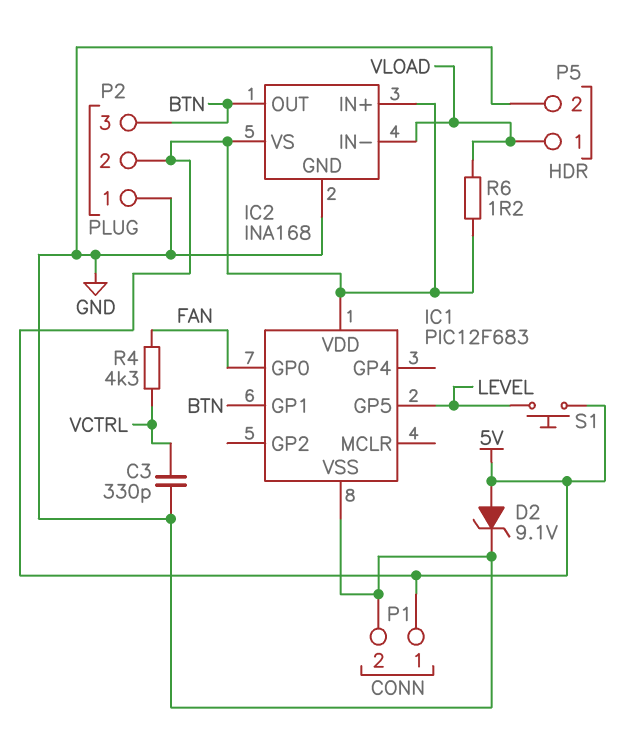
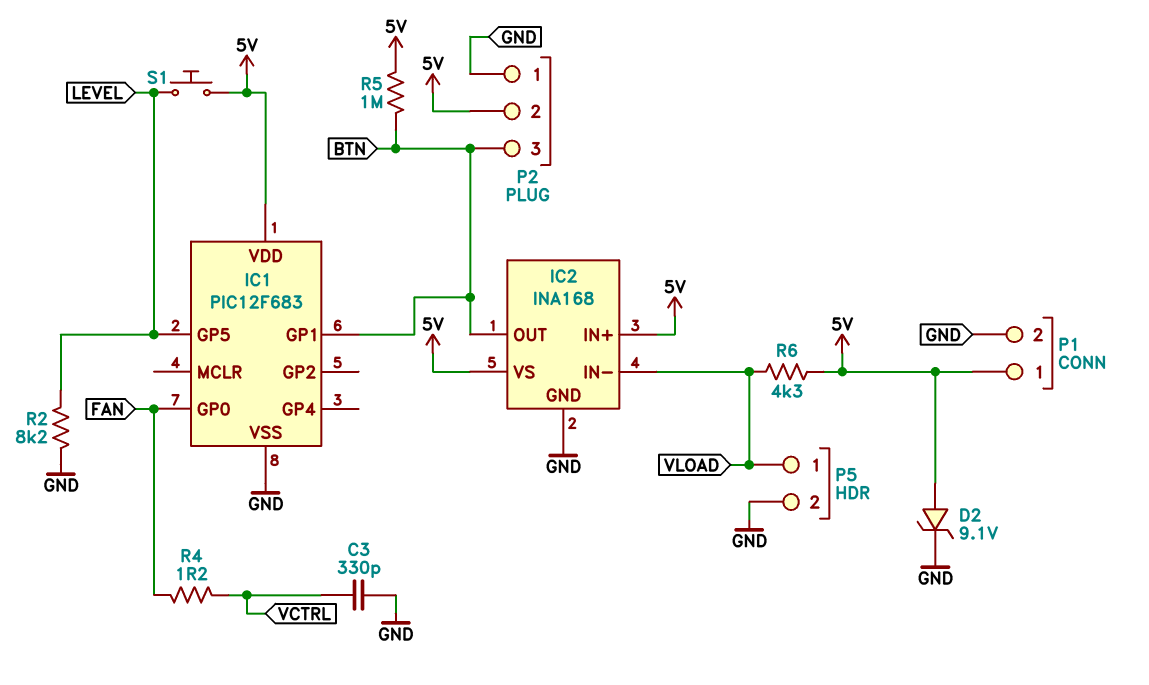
R2: none -> 8.2k (GND, LEVEL)
R4: 4.3k (FAN, VCTRL) -> 1.2 (FAN, VCTRL)
R5: none -> 1M (5V, BTN)
R6: 1.2 (5V, VLOAD) -> 4.3k (5V, VLOAD)

